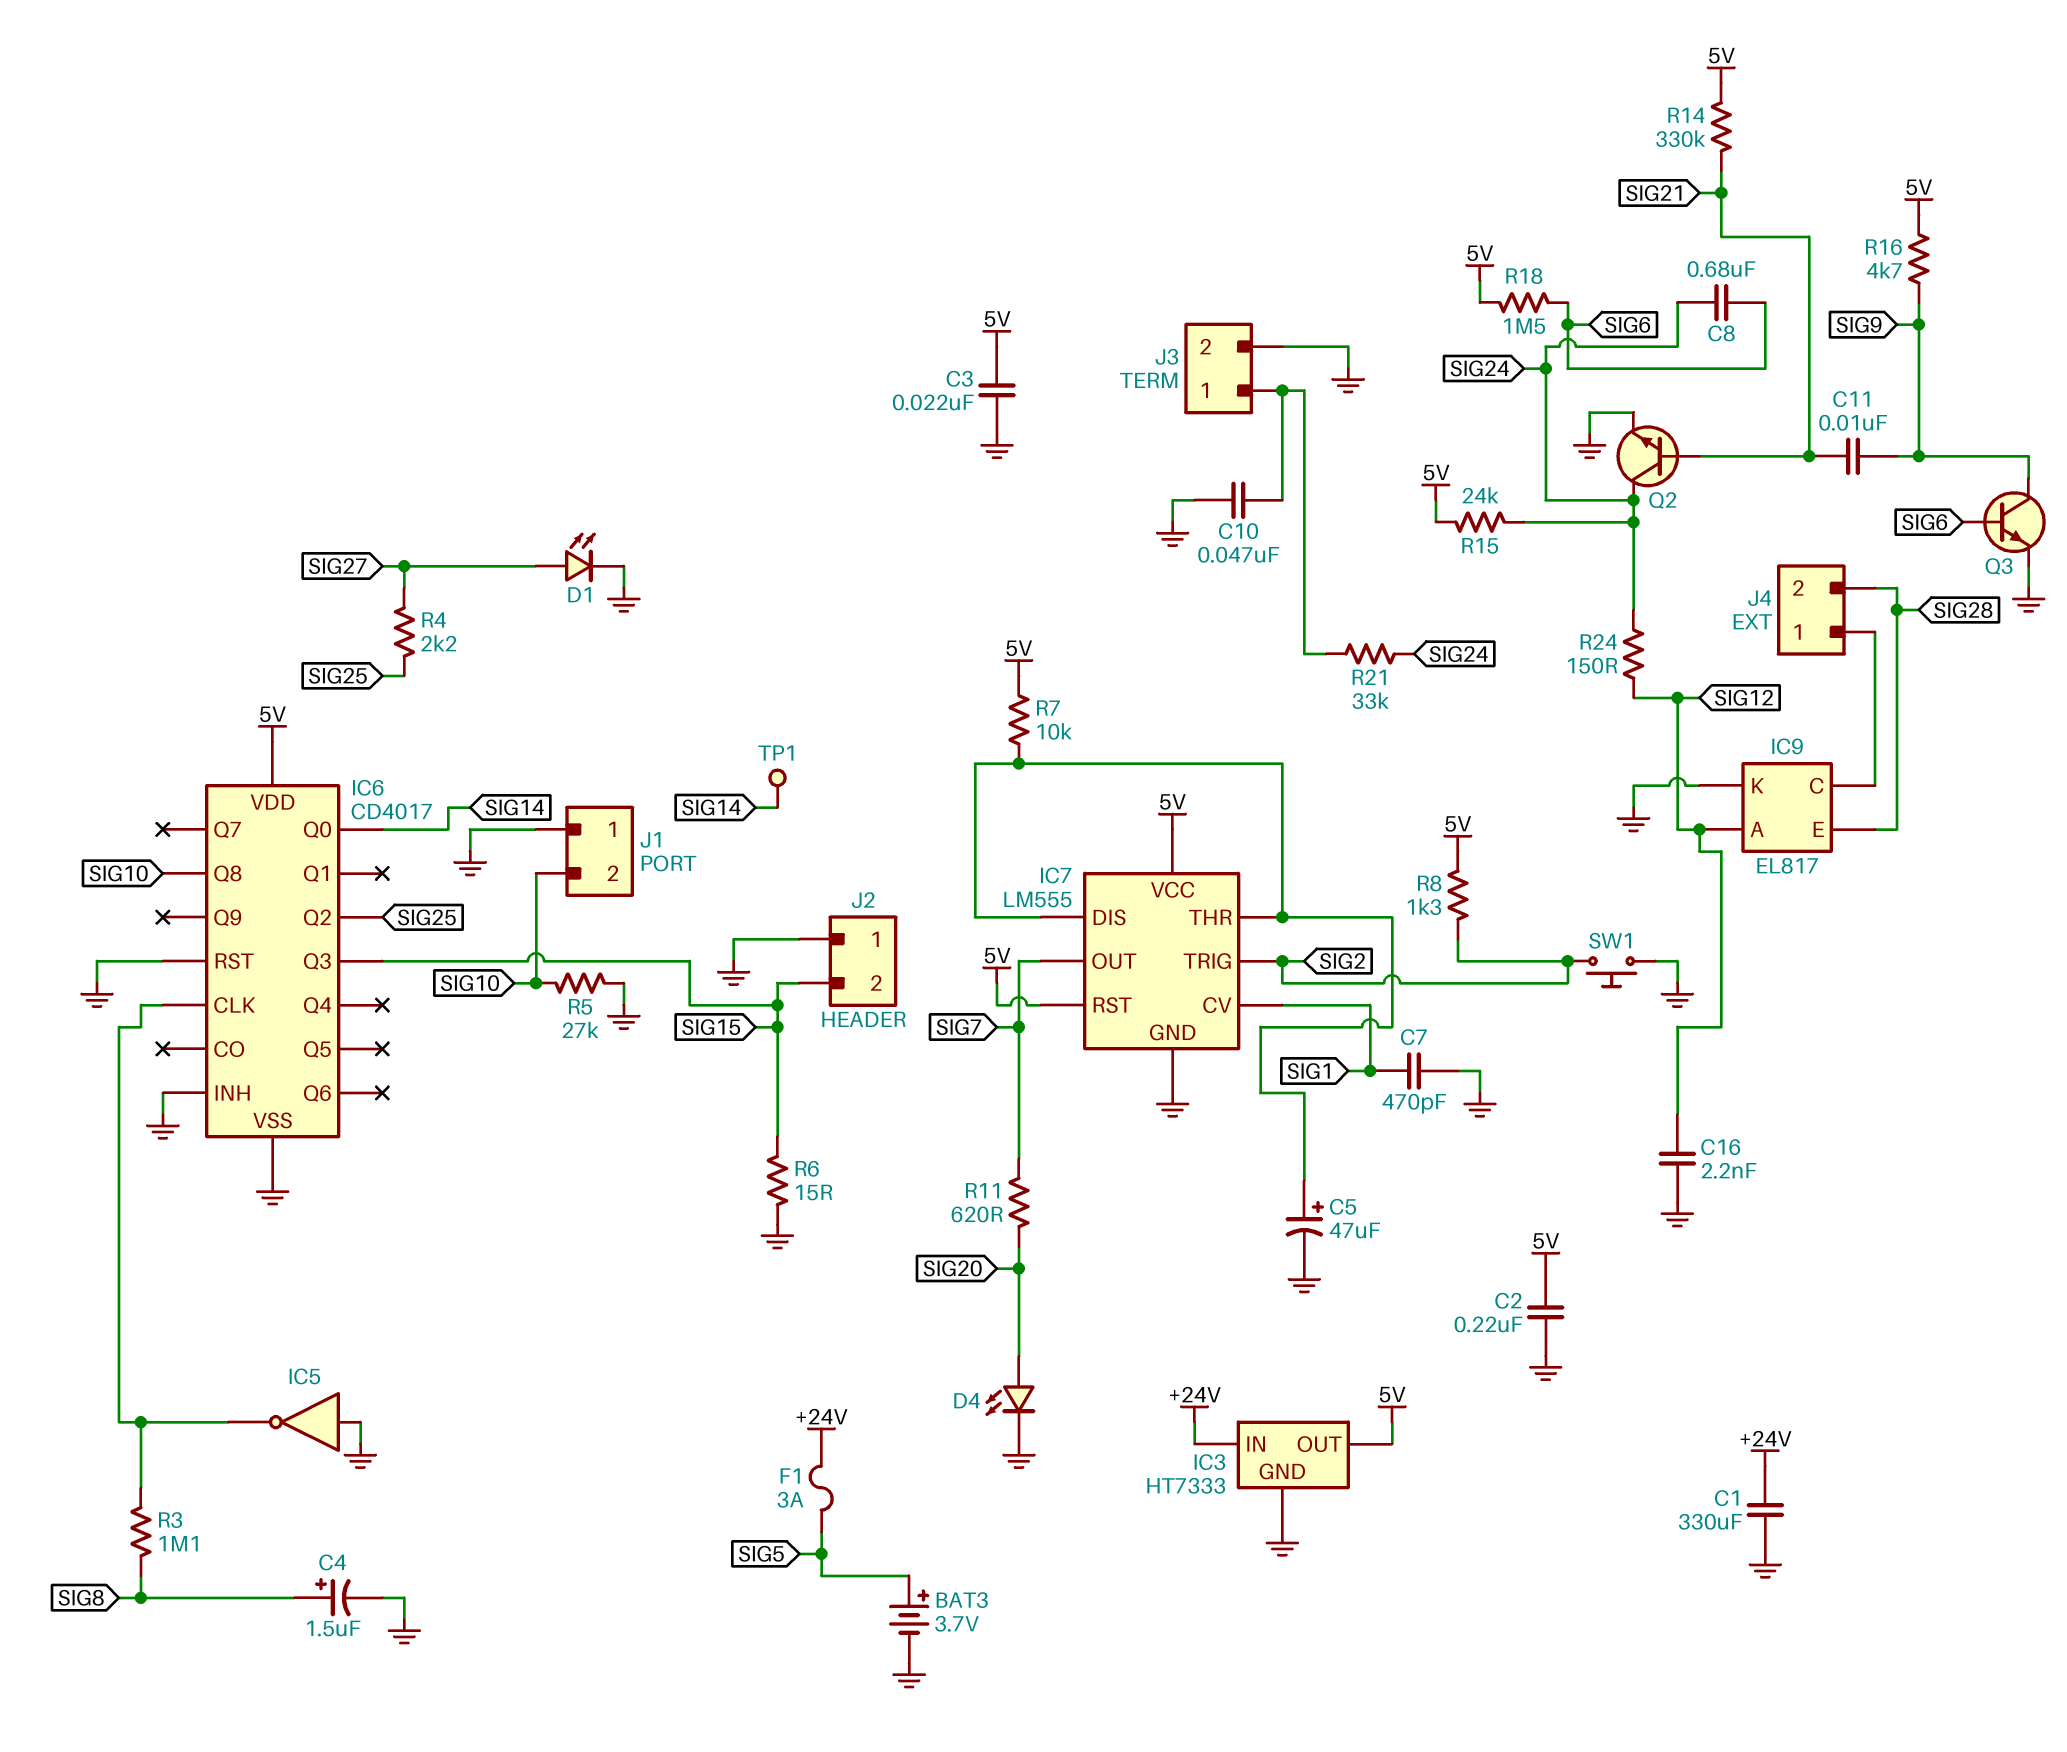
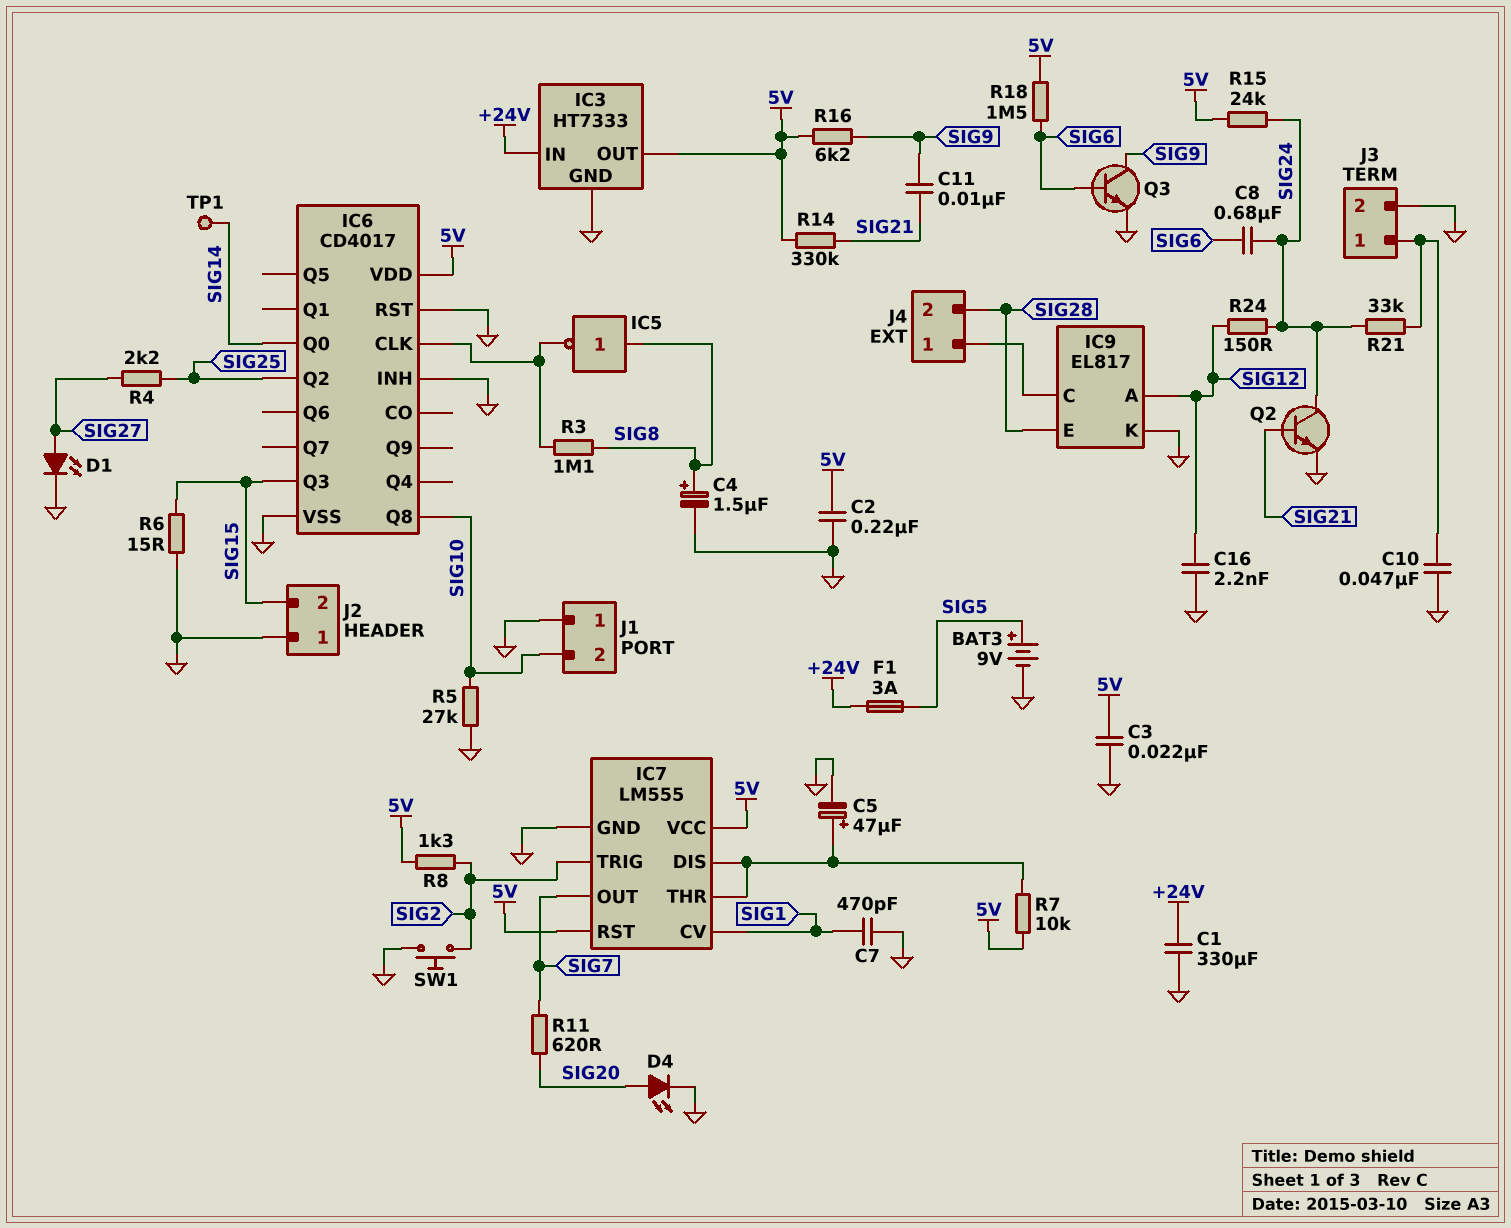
BAT3: 3.7V (plus SIG5, minus GND) -> 9V (plus SIG5, minus GND)
IC5: NOT (in GND, out IC6/CLK) -> NOT (in SIG8, out IC6/CLK)
R16: 4.7k (5V, SIG9) -> 6.2k (5V, SIG9)

